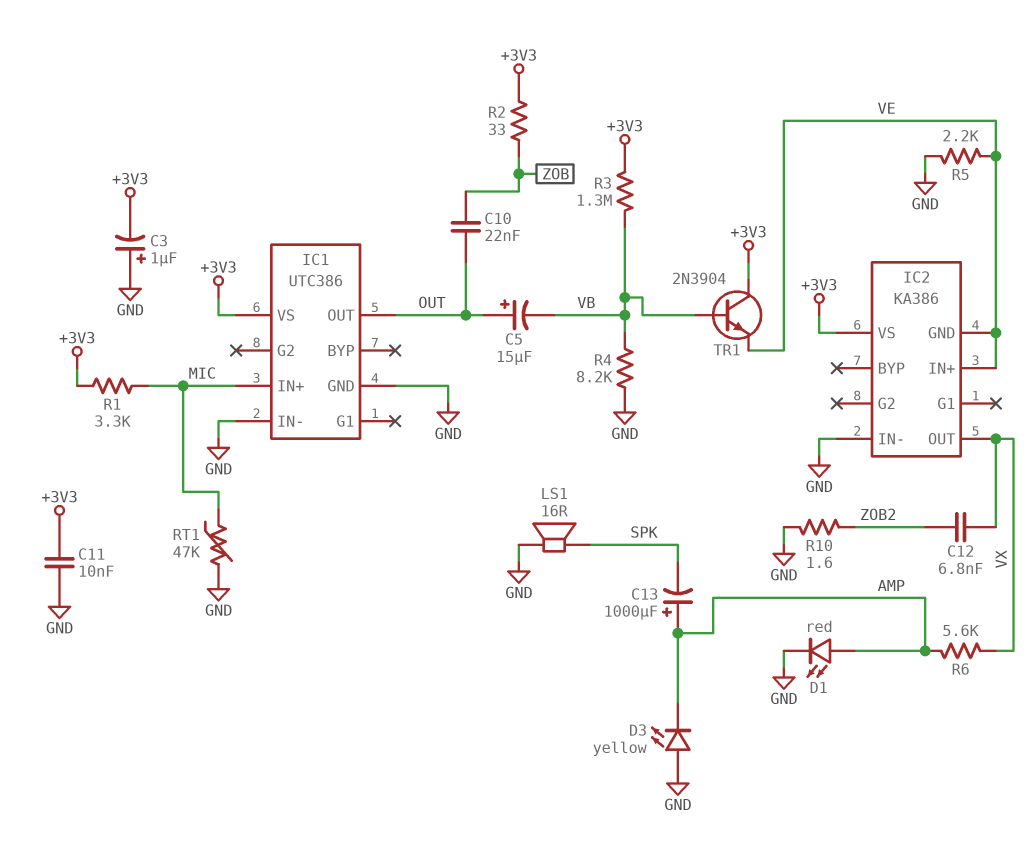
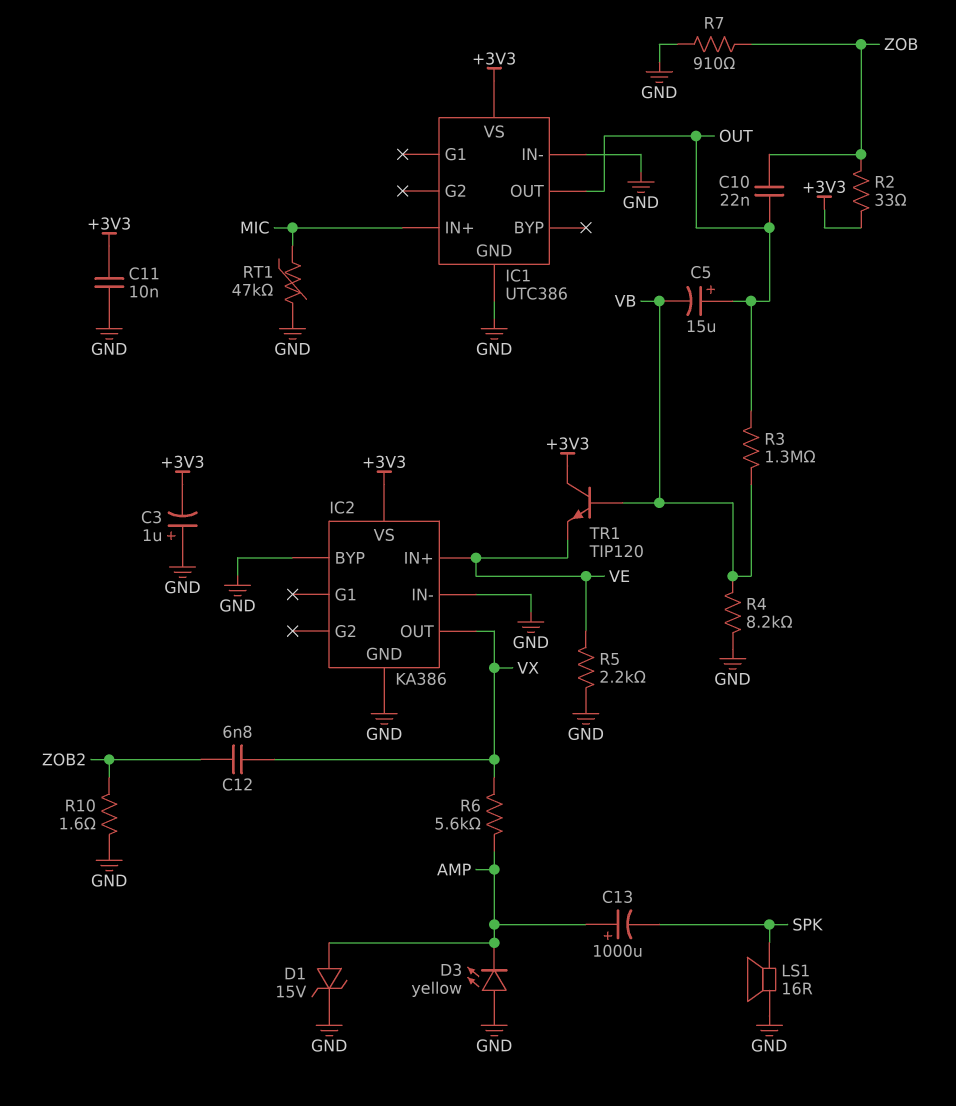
D1: LED red (A AMP, K GND) -> zener 15V (A AMP, K GND)
IC2 pin BYP: none -> GND
IC2 pin GND: VE -> GND
R1: 3.3k (+3V3, MIC) -> none
R3: 1.3M (+3V3, VB) -> 1.3M (OUT, VB)
R7: none -> 910 (GND, ZOB)
TR1: NPN 2N3904 (B VB, C +3V3, E VE) -> NPN TIP120 (B VB, C +3V3, E VE)

